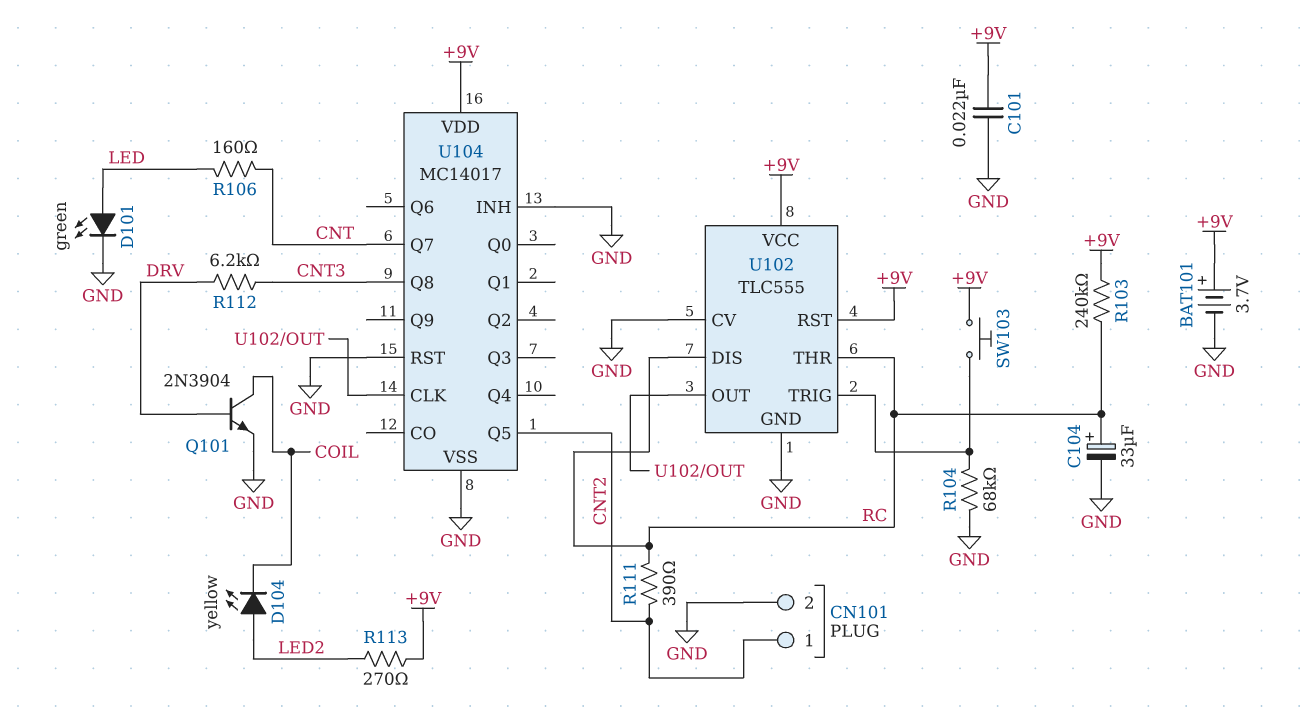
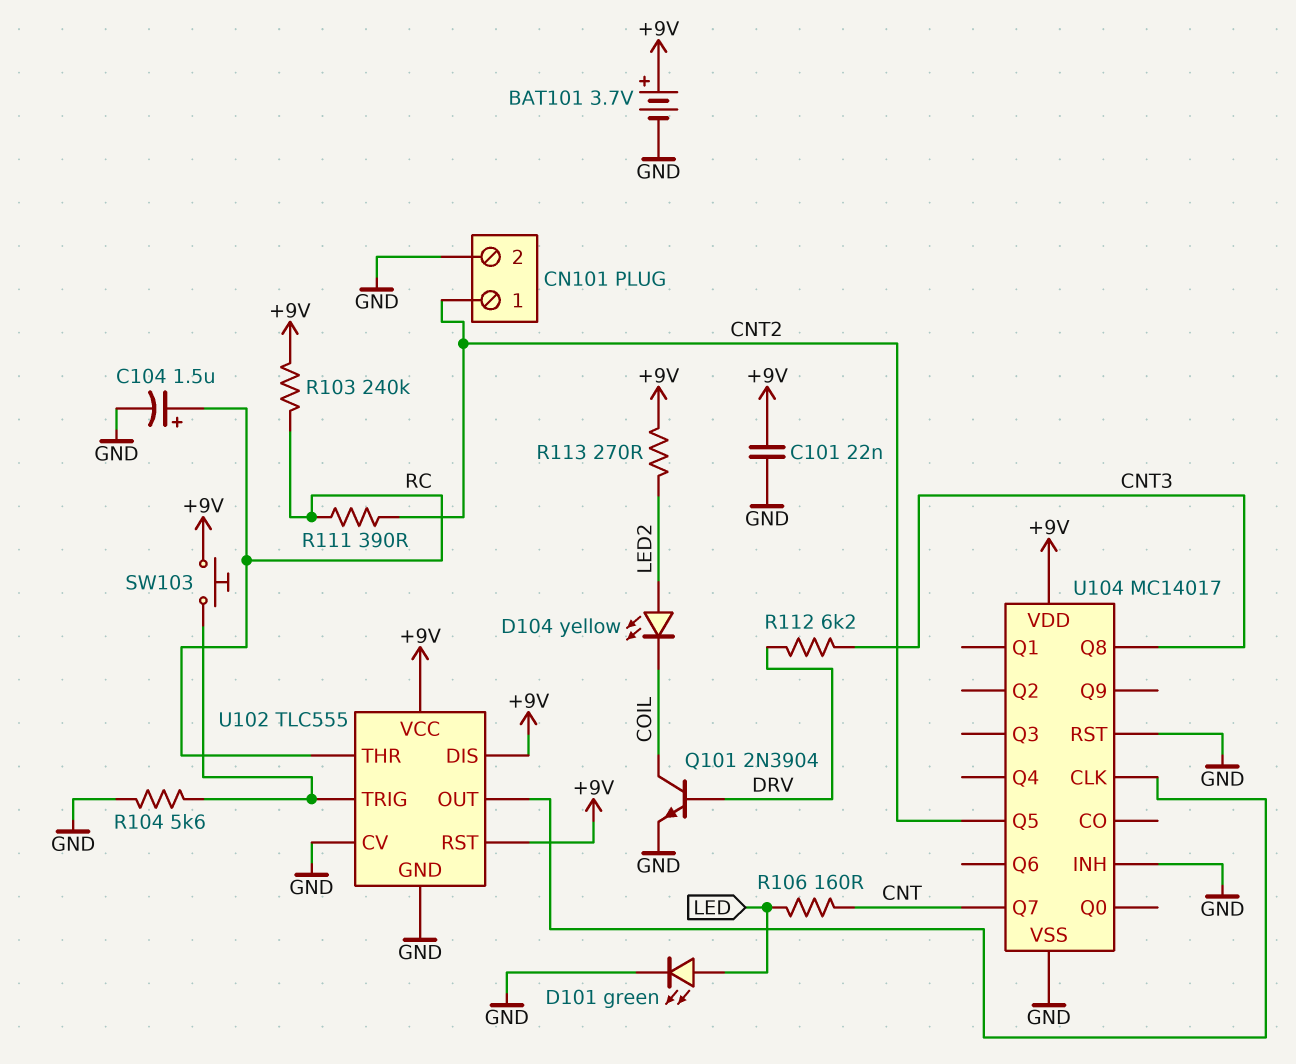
C104: 33uF (plus RC, minus GND) -> 1.5uF (plus RC, minus GND)
R104: 68k (GND, U102/TRIG) -> 5.6k (GND, U102/TRIG)
U102 pin DIS: RC -> +9V

